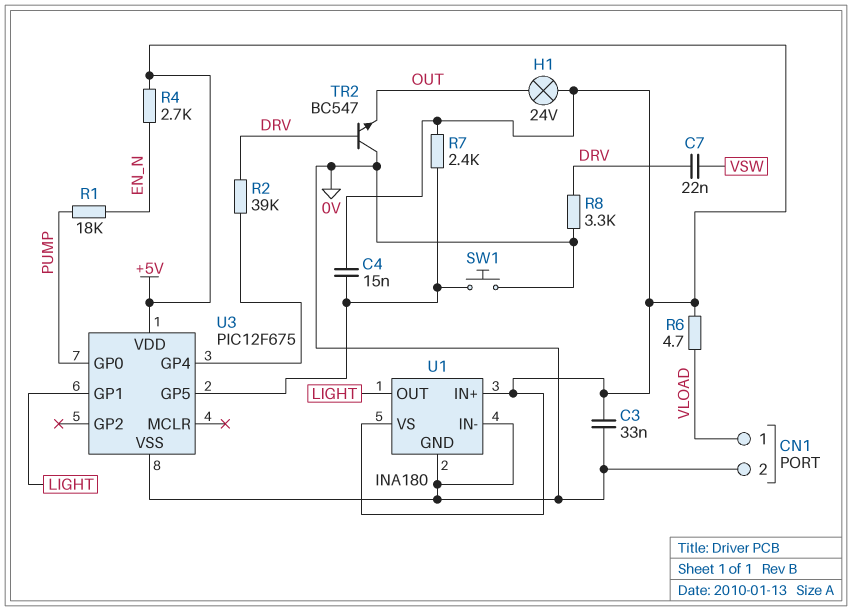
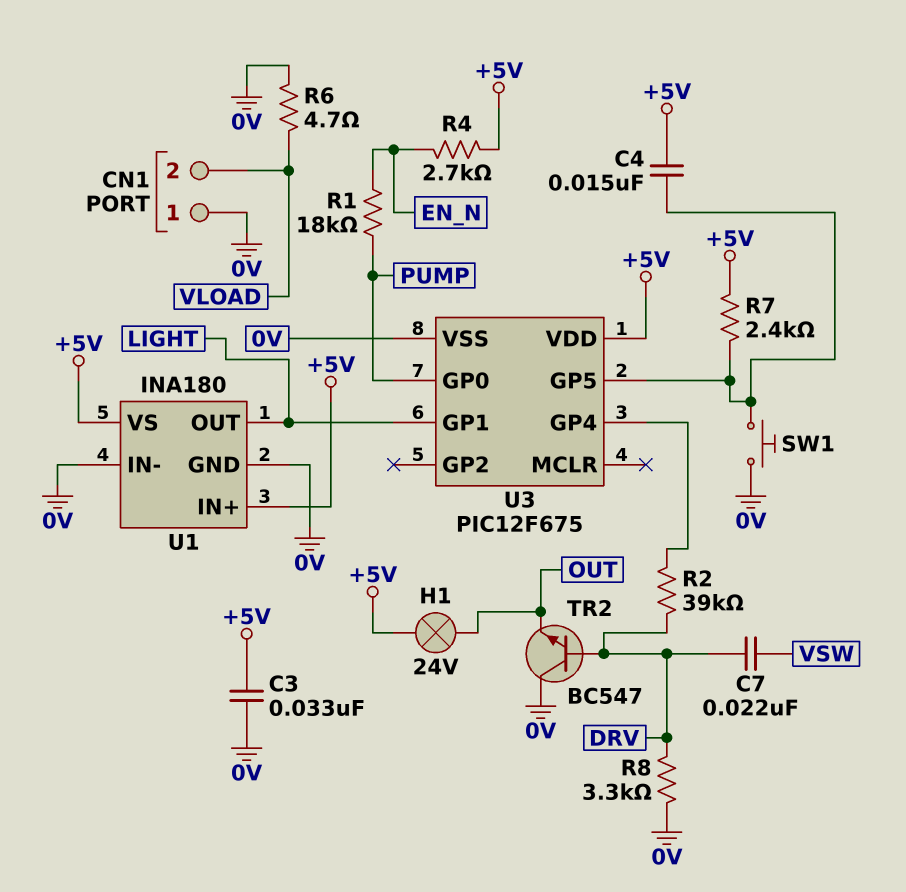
CN1 pin 1: VLOAD -> 0V
CN1 pin 2: 0V -> VLOAD
R6: 4.7 (+5V, VLOAD) -> 4.7 (0V, VLOAD)

